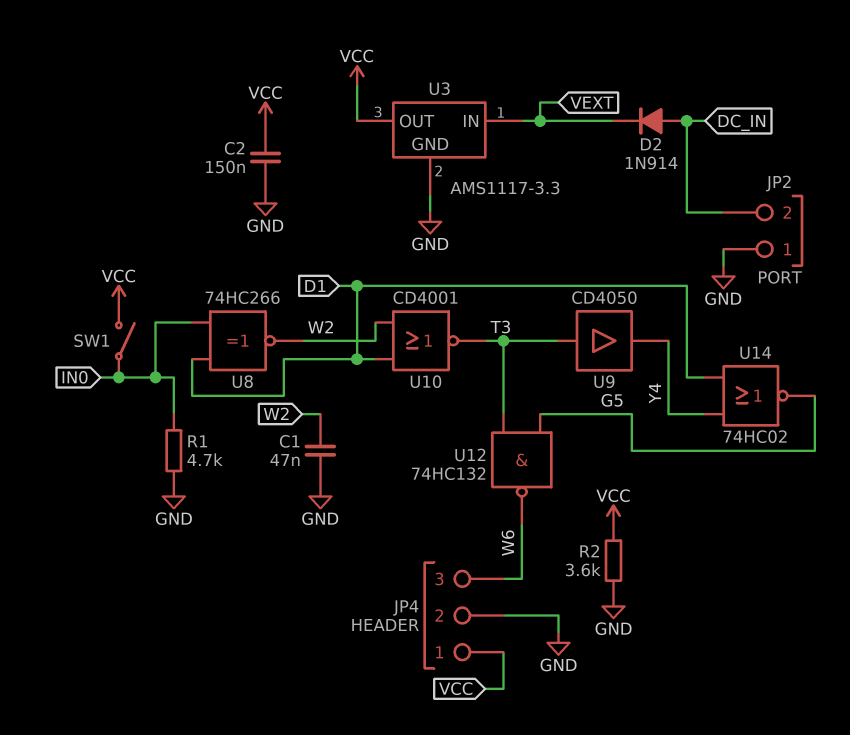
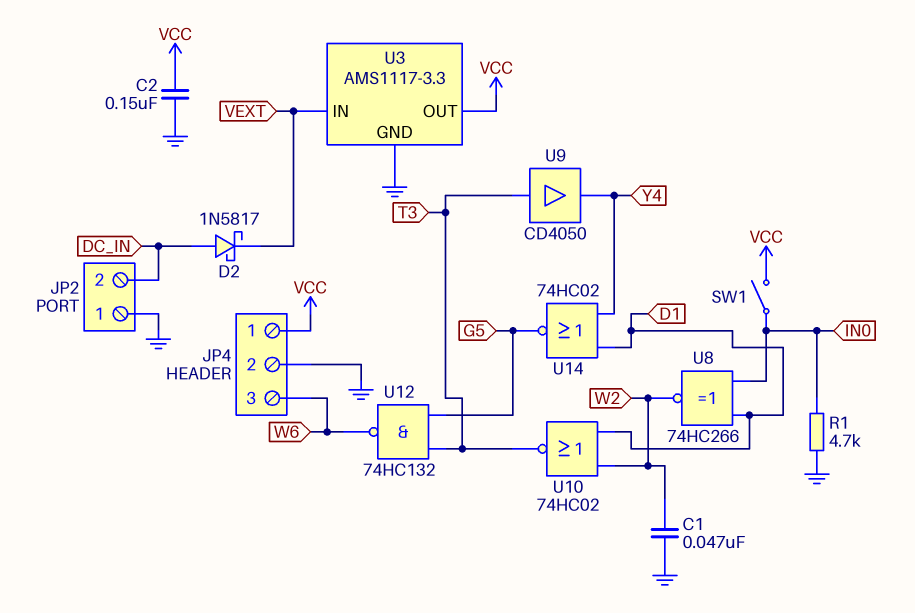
D2: diode 1N914 (A DC_IN, K VEXT) -> schottky 1N5817 (A DC_IN, K VEXT)
R2: 3.6k (GND, VCC) -> none
U10: NOR CD4001 (in D1, in W2, out T3) -> NOR 74HC02 (in D1, in W2, out T3)

